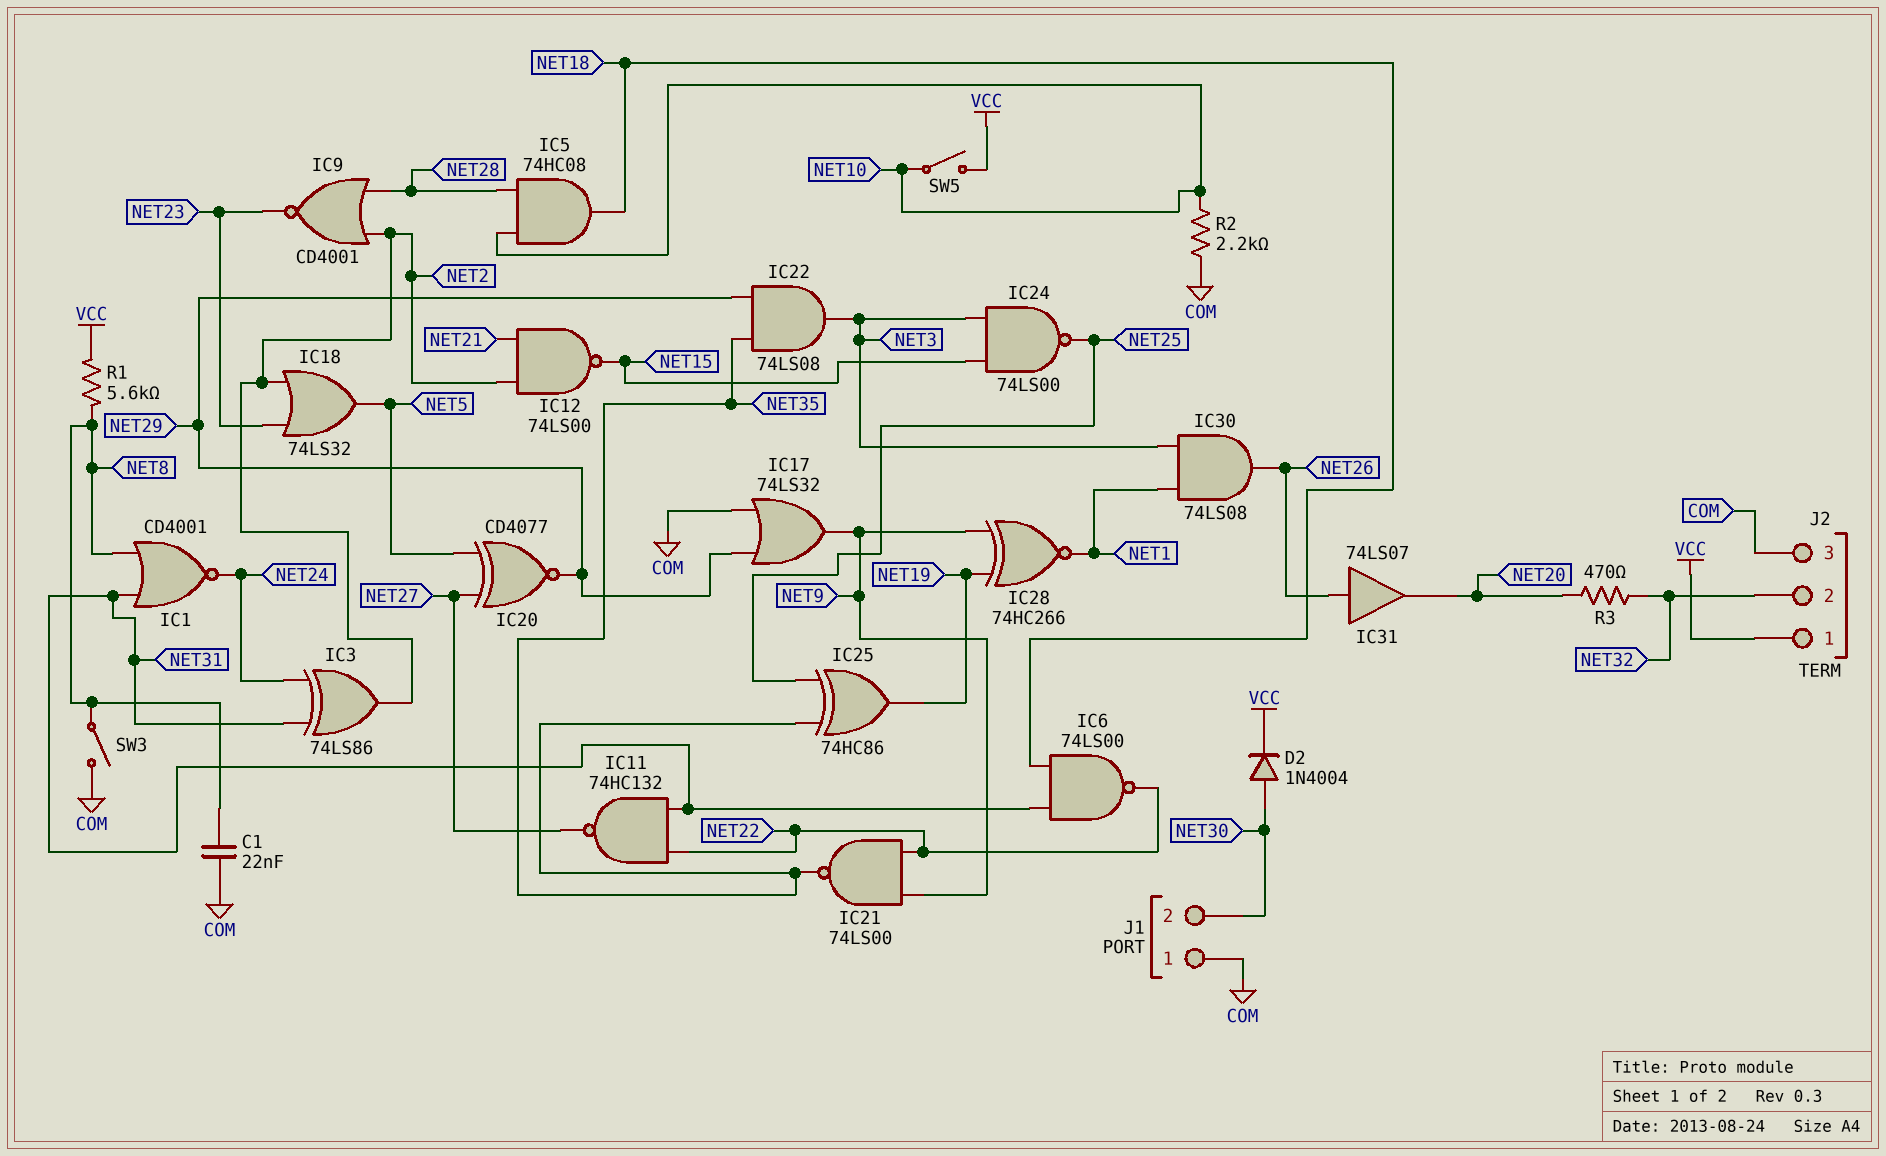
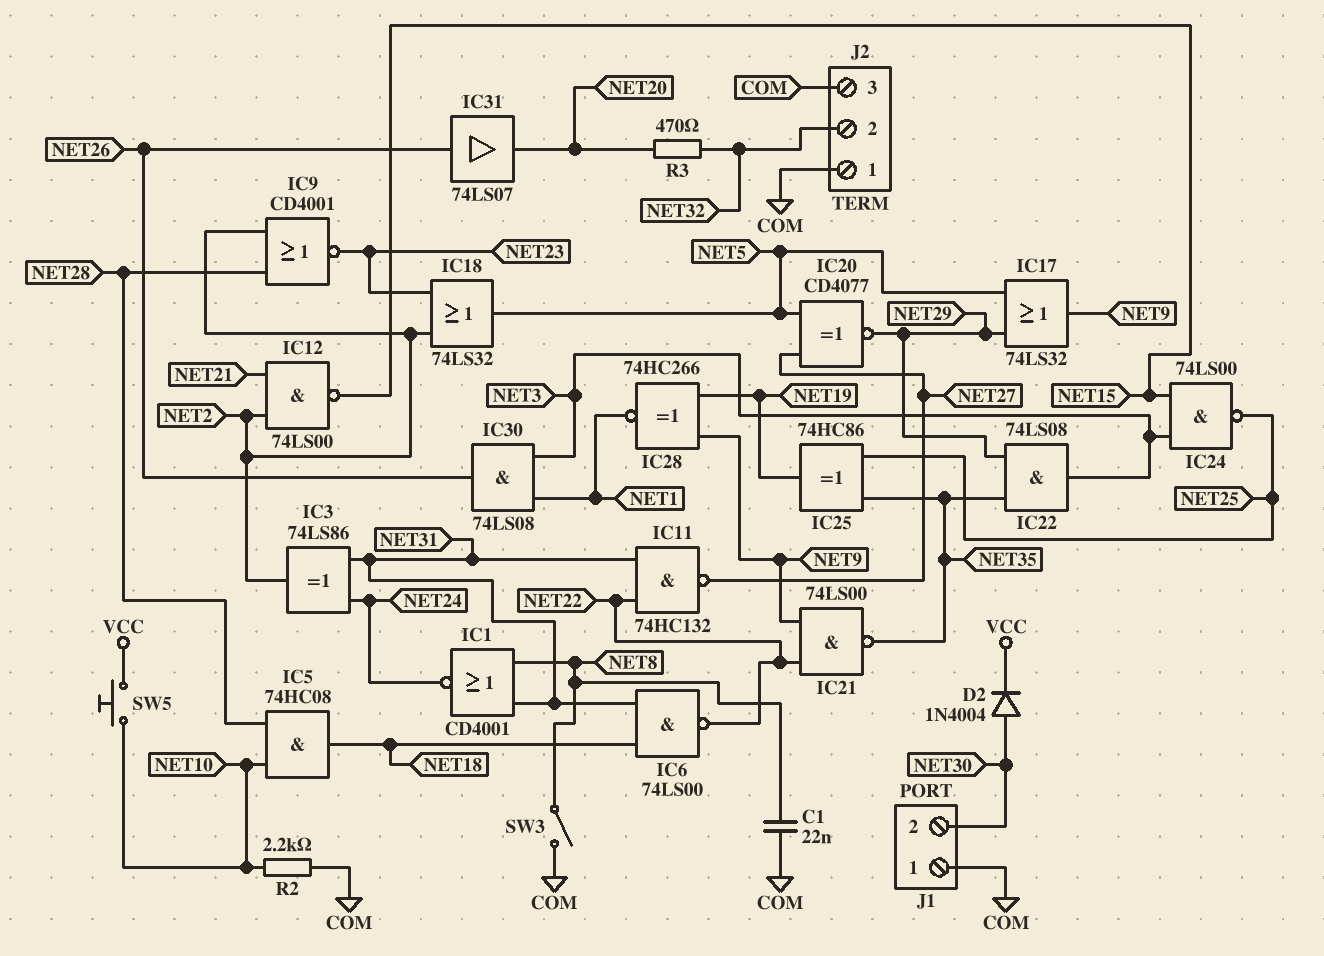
IC17: OR 74LS32 (in COM, in NET29, out NET9) -> OR 74LS32 (in NET5, in NET29, out NET9)
J2 pin 1: VCC -> COM
R1: 5.6k (NET8, VCC) -> none
SW5: switch (NET10, VCC) -> button (NET10, VCC)

